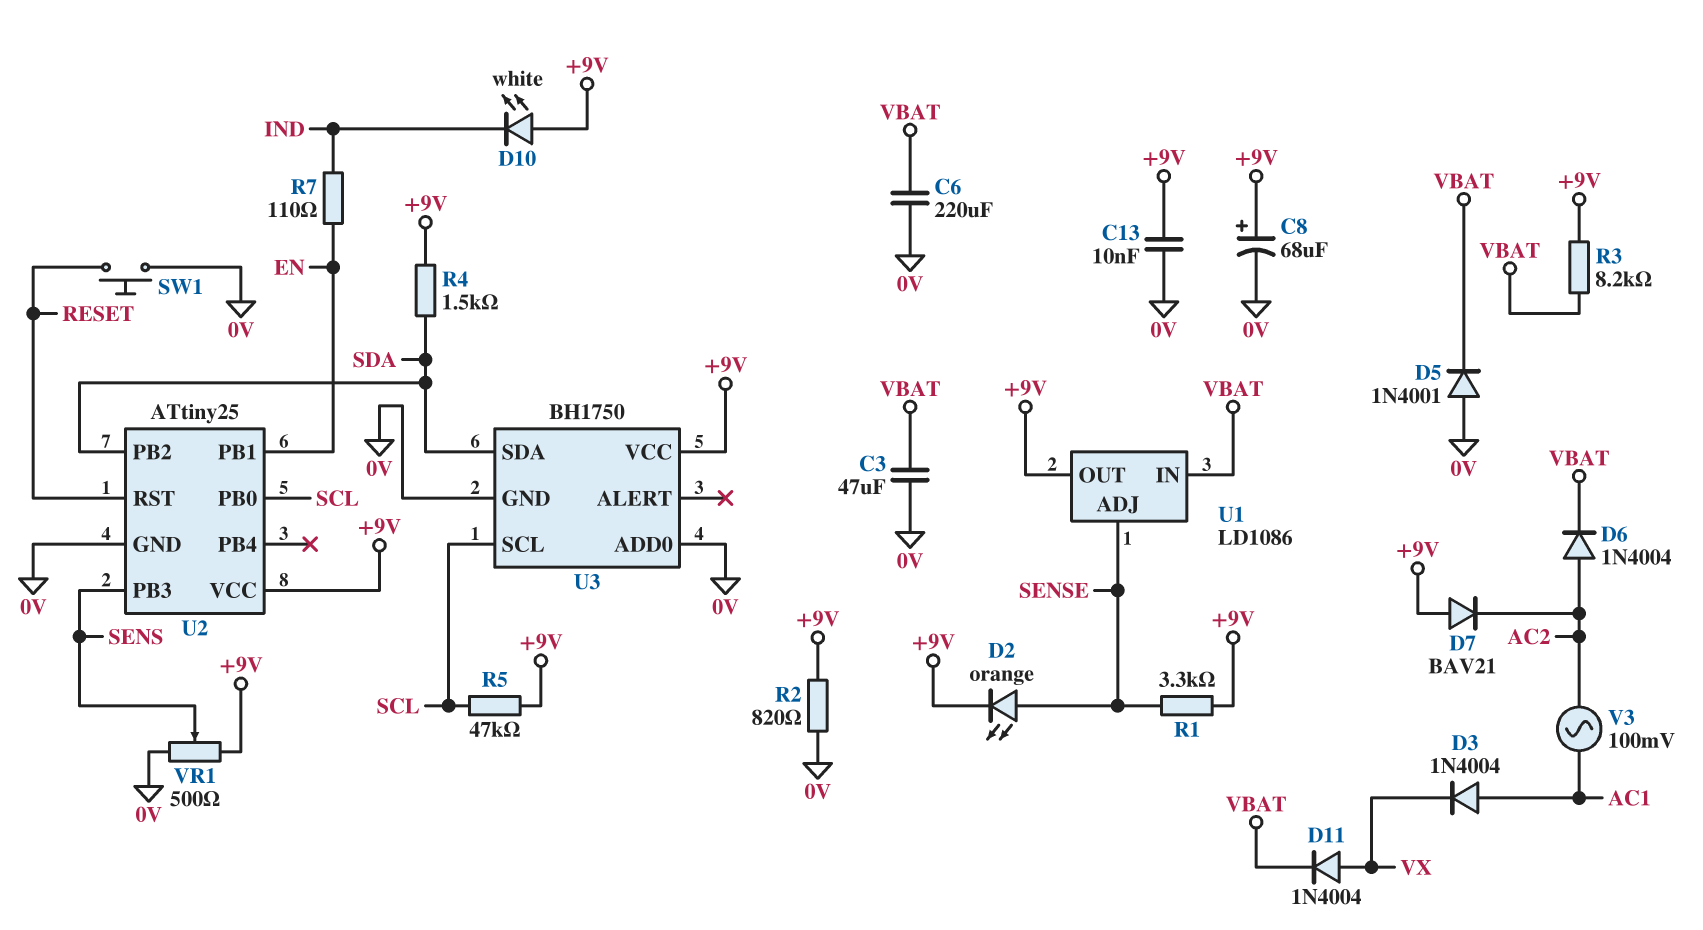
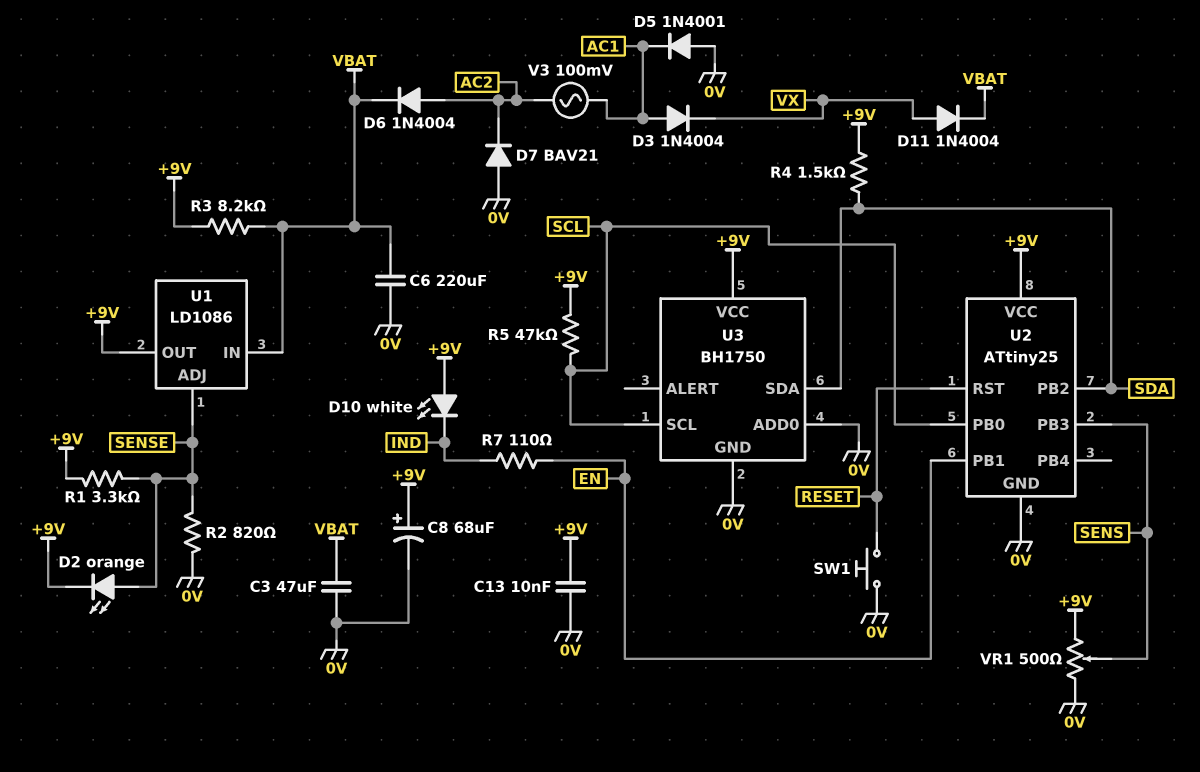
D5: diode 1N4001 (A 0V, K VBAT) -> diode 1N4001 (A 0V, K AC1)
D7: diode BAV21 (A +9V, K AC2) -> diode BAV21 (A 0V, K AC2)
R2: 820 (+9V, 0V) -> 820 (0V, SENSE)

